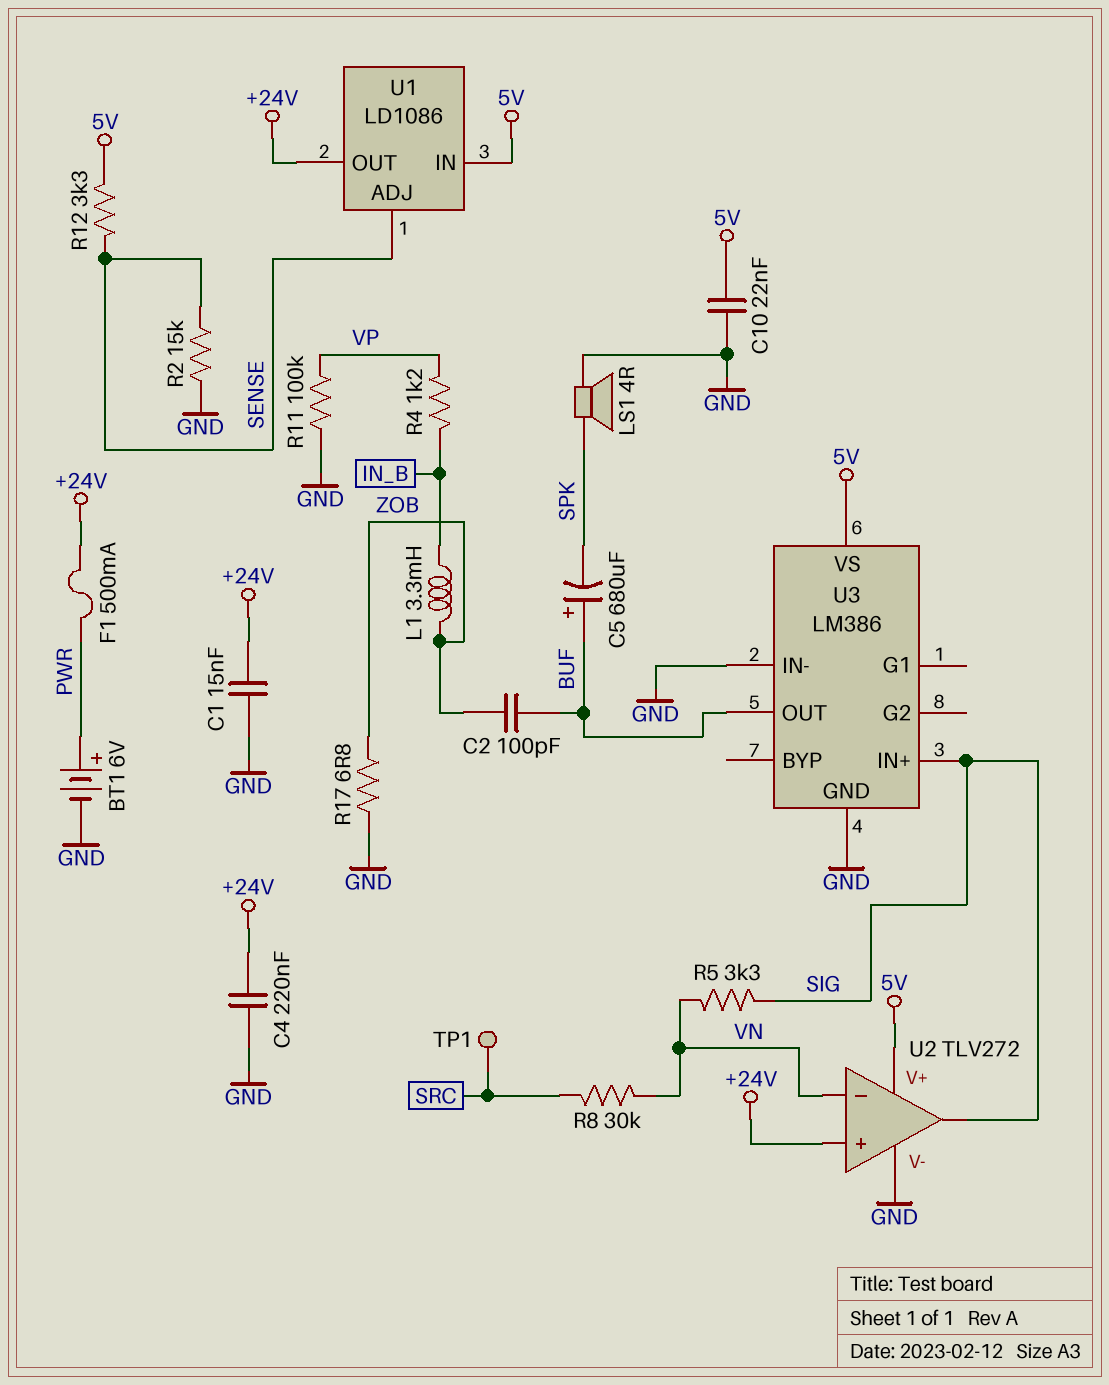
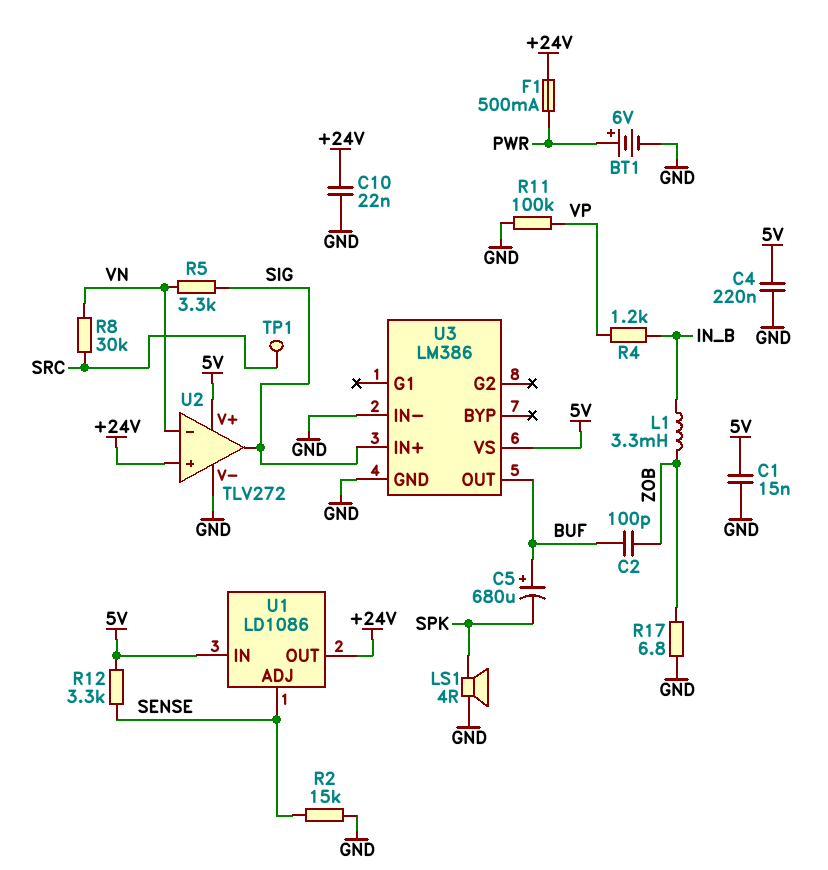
C1: 15nF (+24V, GND) -> 15nF (5V, GND)
C4: 220nF (+24V, GND) -> 220nF (5V, GND)
C10: 22nF (5V, GND) -> 22nF (+24V, GND)

